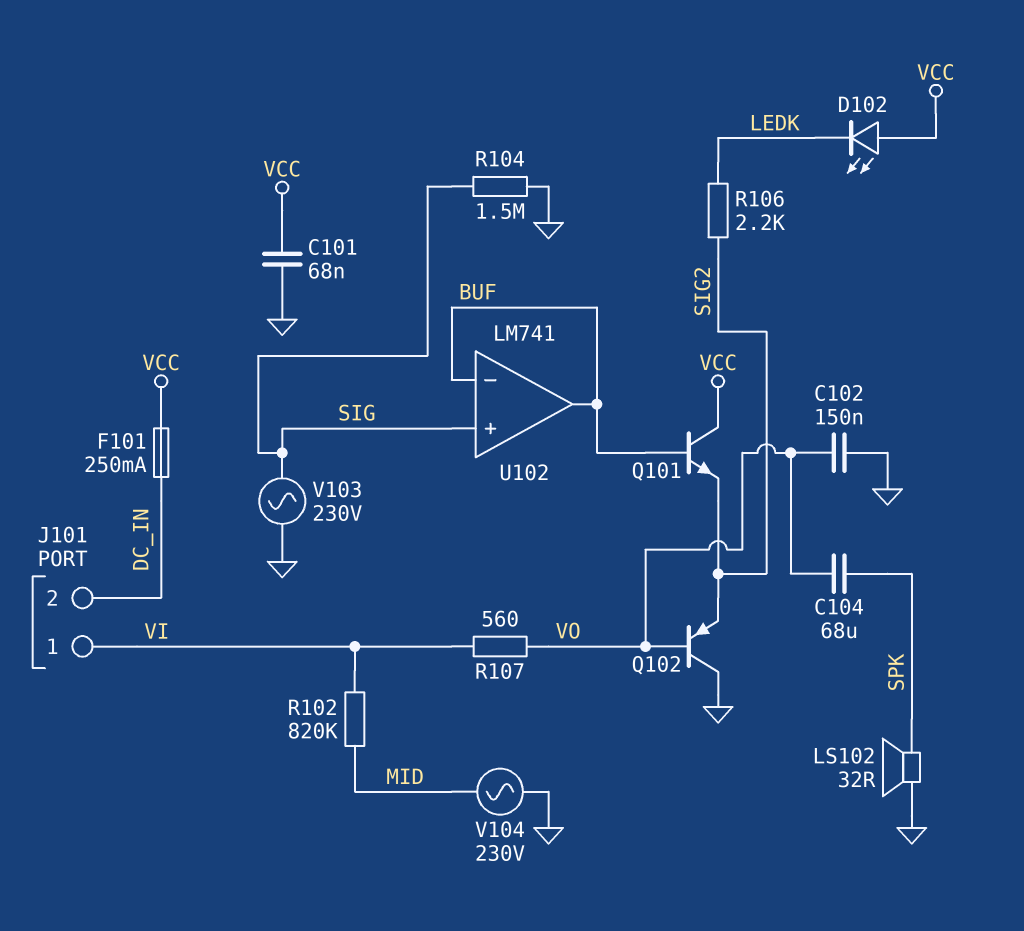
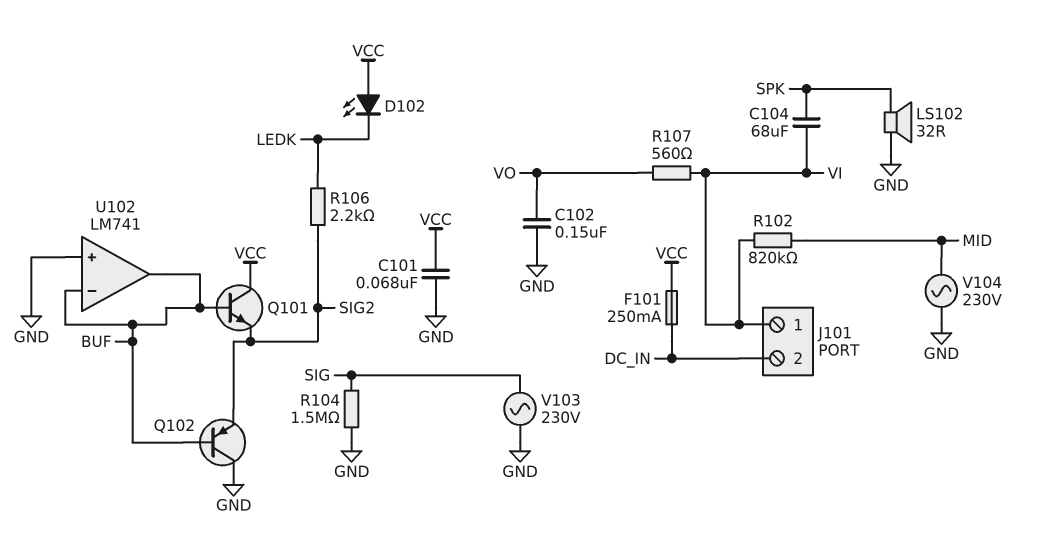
C104: 68uF (SPK, VO) -> 68uF (SPK, VI)
Q102: PNP (B VO, C GND, E SIG2) -> PNP (B BUF, C GND, E SIG2)
U102 pin in+: SIG -> GND

